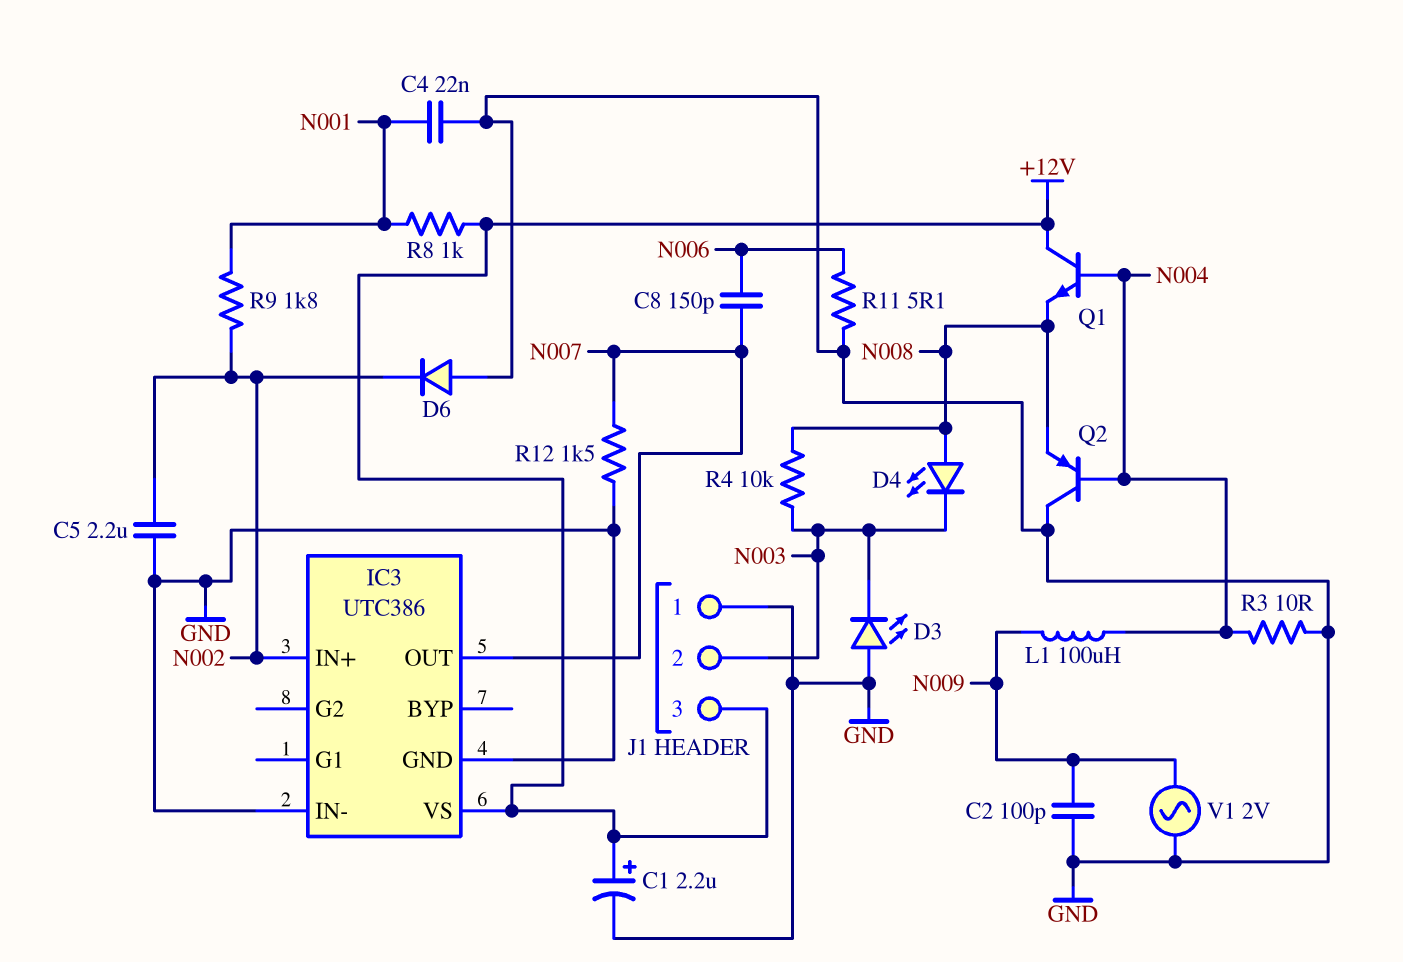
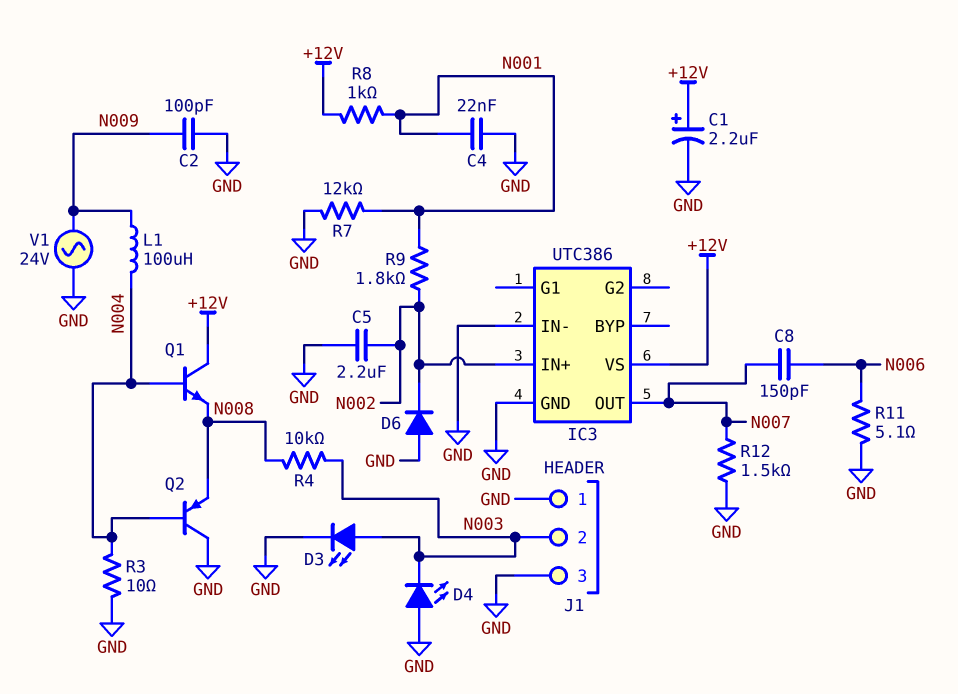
D3: LED (A GND, K N003) -> LED (A N003, K GND)
D4: LED (A N008, K N003) -> LED (A GND, K N003)
J1 pin 3: +12V -> GND
R7: none -> 12k (GND, N001)
V1: AC 2V (GND, N009) -> AC 24V (GND, N009)

